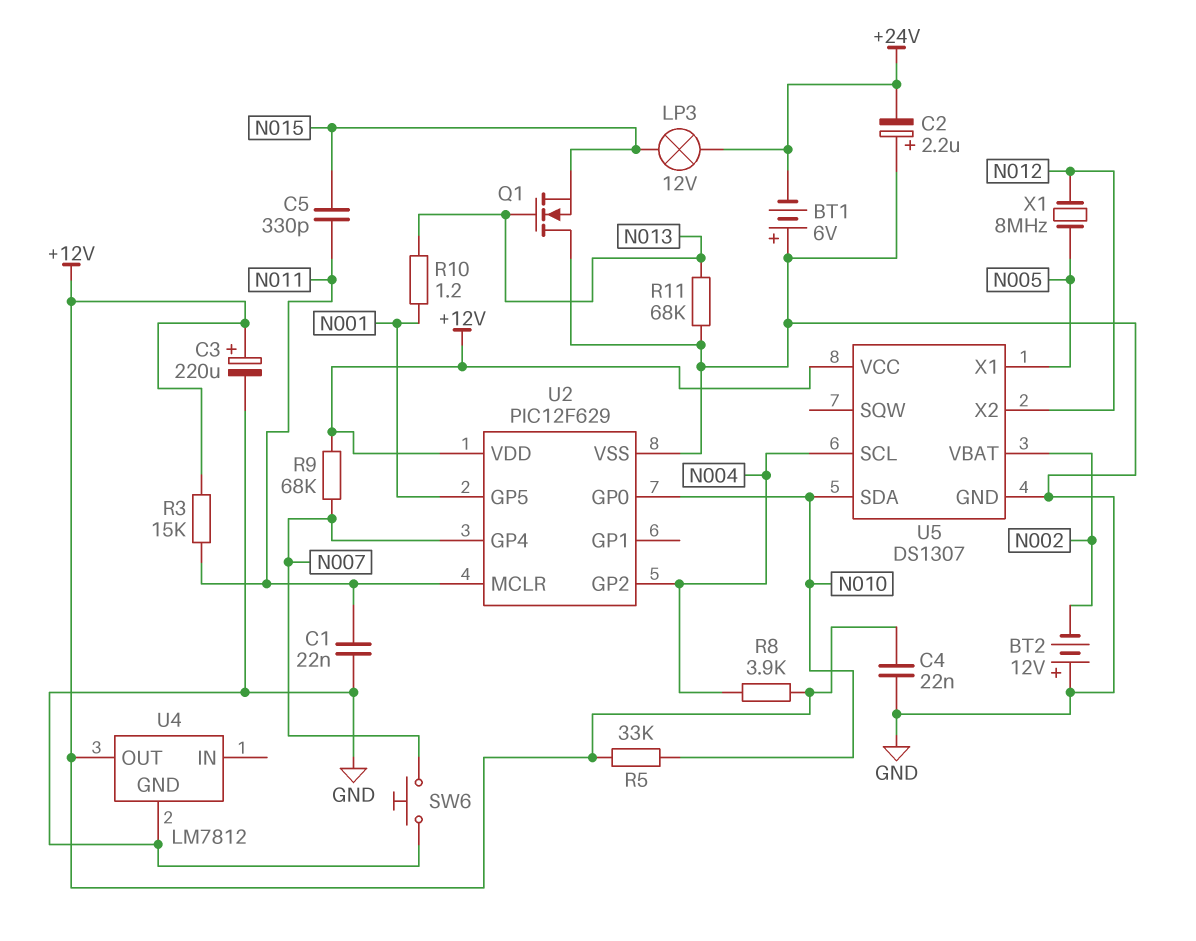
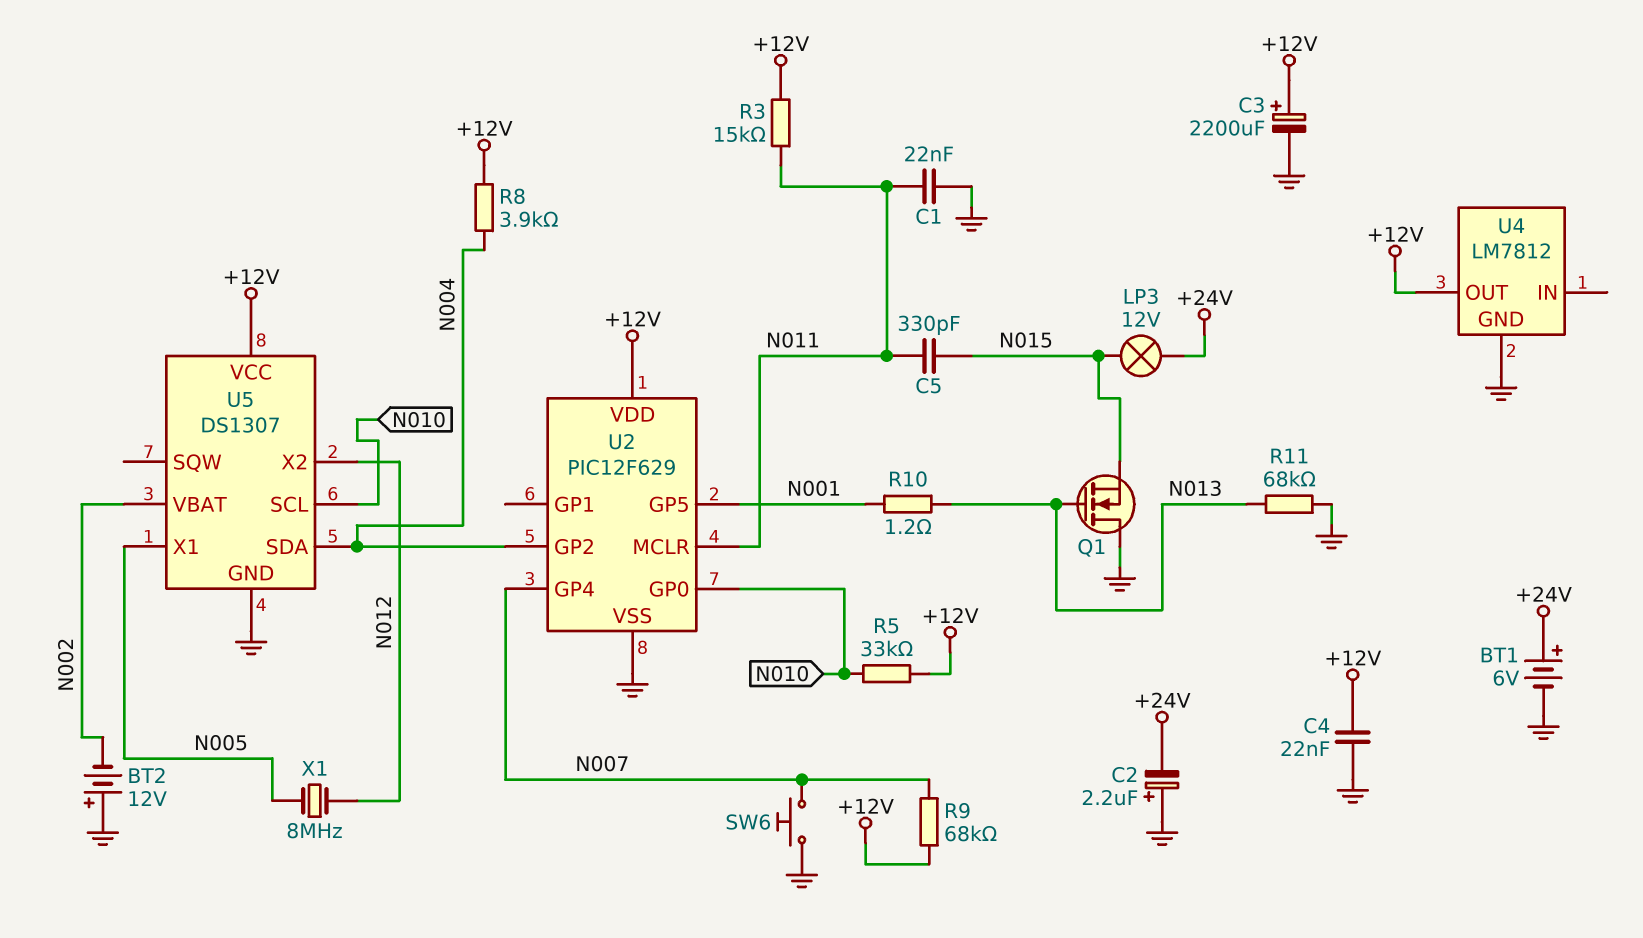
BT1: 6V (plus GND, minus +24V) -> 6V (plus +24V, minus GND)
C3: 220uF (plus +12V, minus GND) -> 2200uF (plus +12V, minus GND)
U5 pin SCL: N004 -> N010
U5 pin SDA: N010 -> N004

